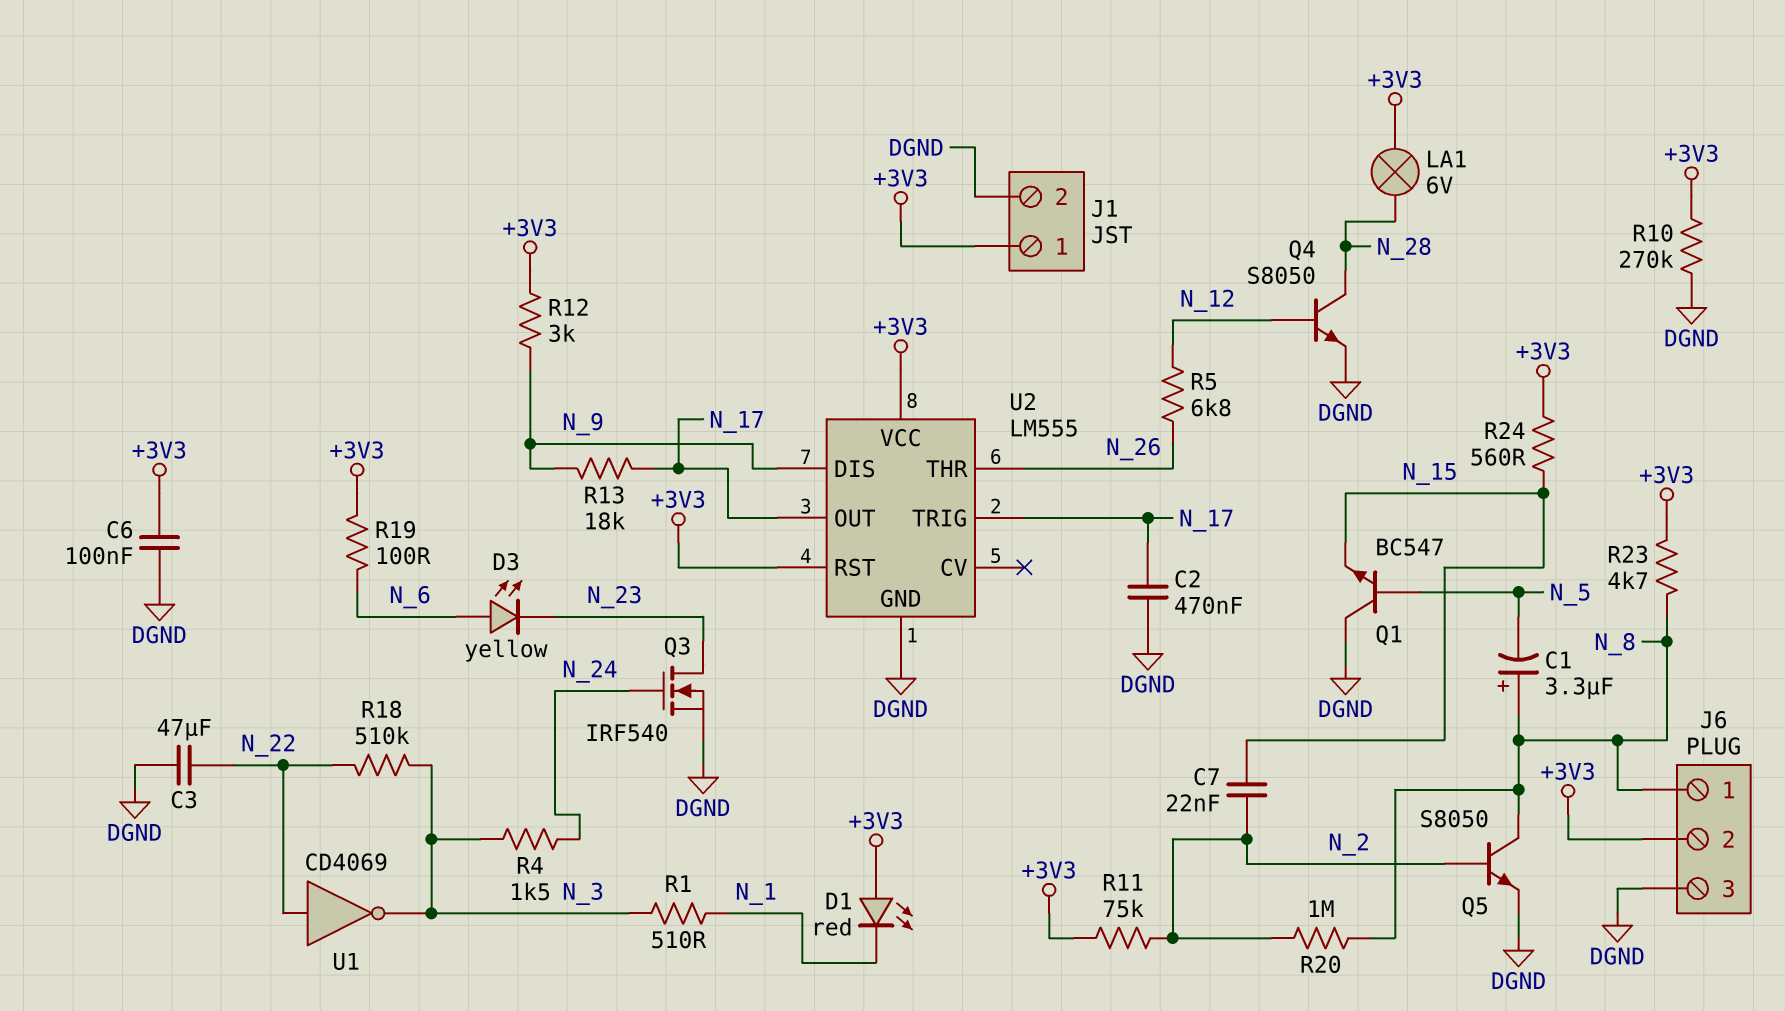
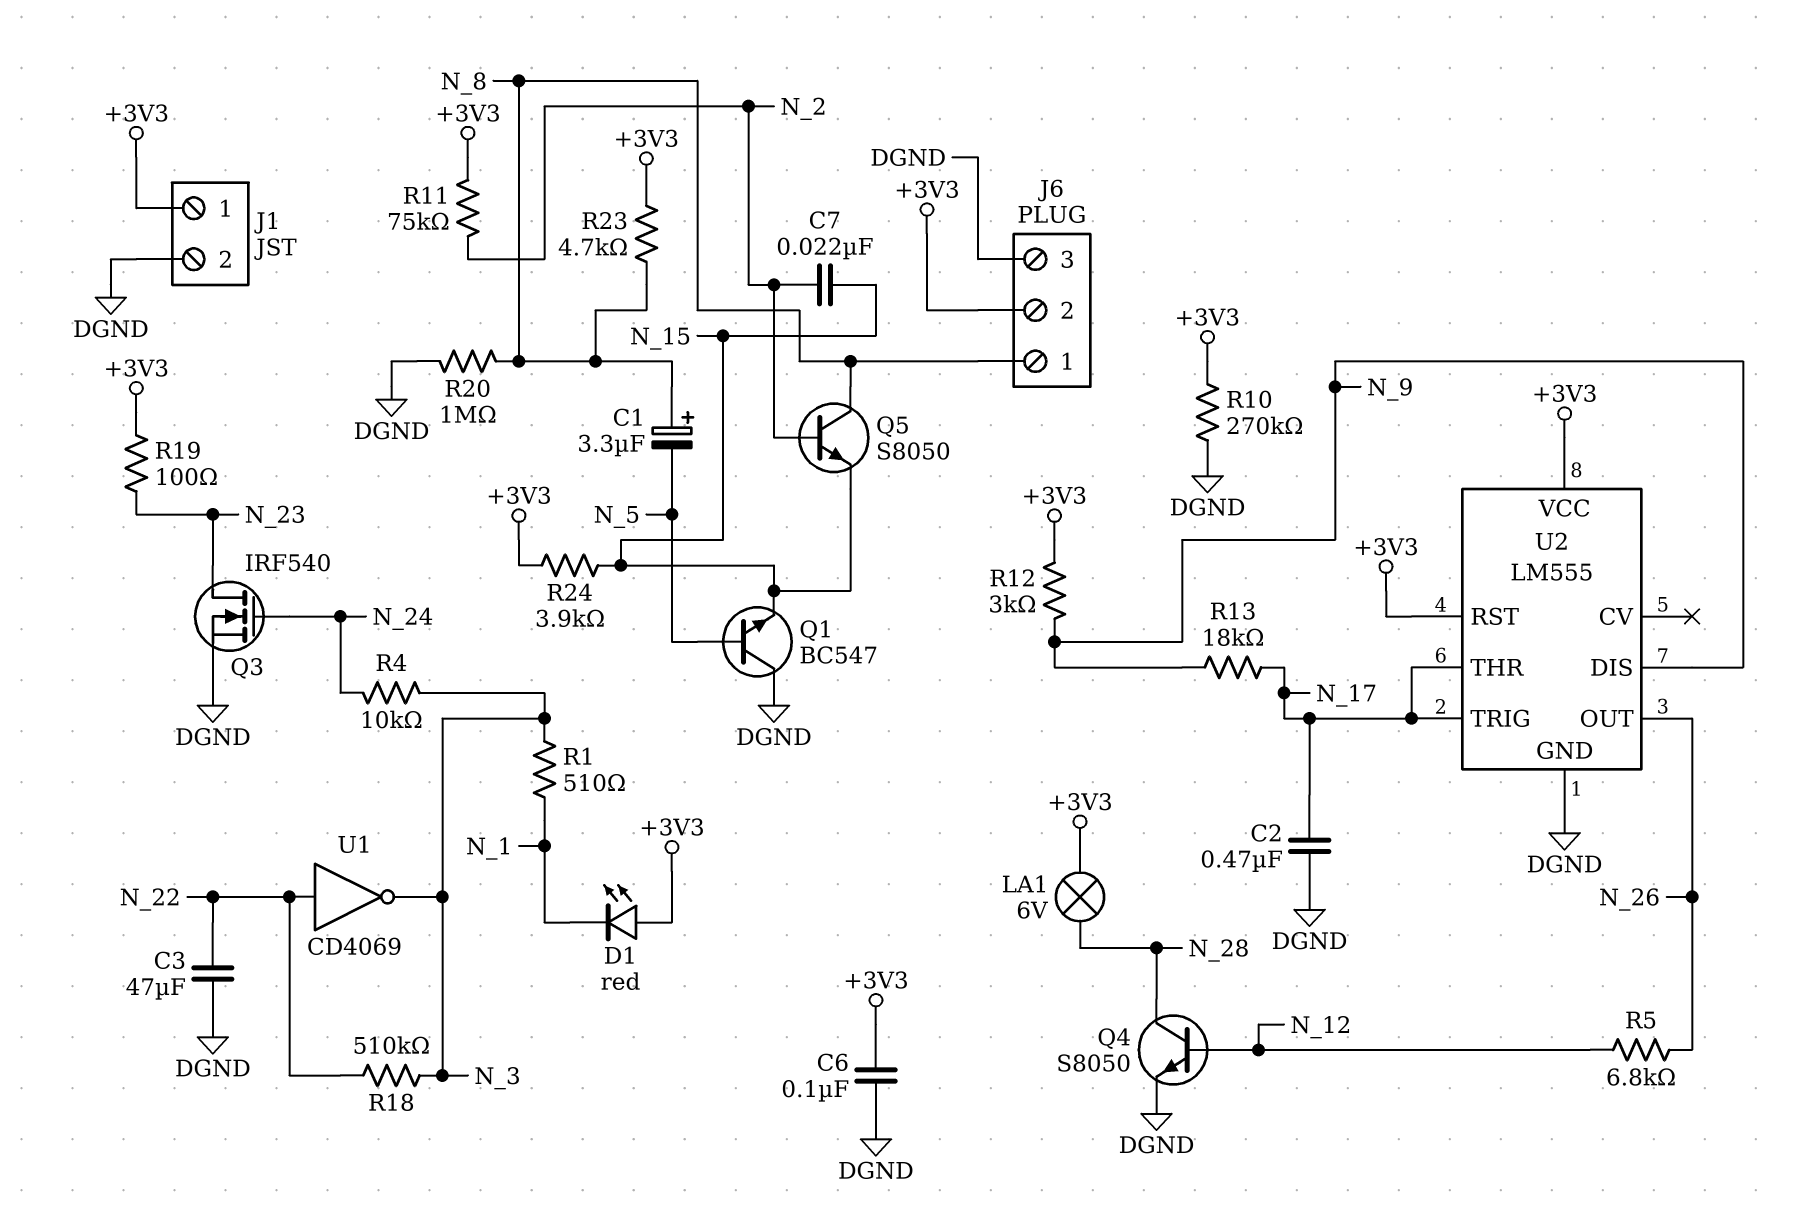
D3: LED yellow (A N_6, K N_23) -> none
Q5: NPN S8050 (B N_2, C N_8, E DGND) -> NPN S8050 (B N_2, C N_8, E N_15)
R4: 1.5k (N_3, N_24) -> 10k (N_3, N_24)
R19: 100 (+3V3, N_6) -> 100 (+3V3, N_23)
R20: 1M (N_2, N_8) -> 1M (DGND, N_8)
R24: 560 (+3V3, N_15) -> 3.9k (+3V3, N_15)
U2 pin OUT: N_17 -> N_26
U2 pin THR: N_26 -> N_17

